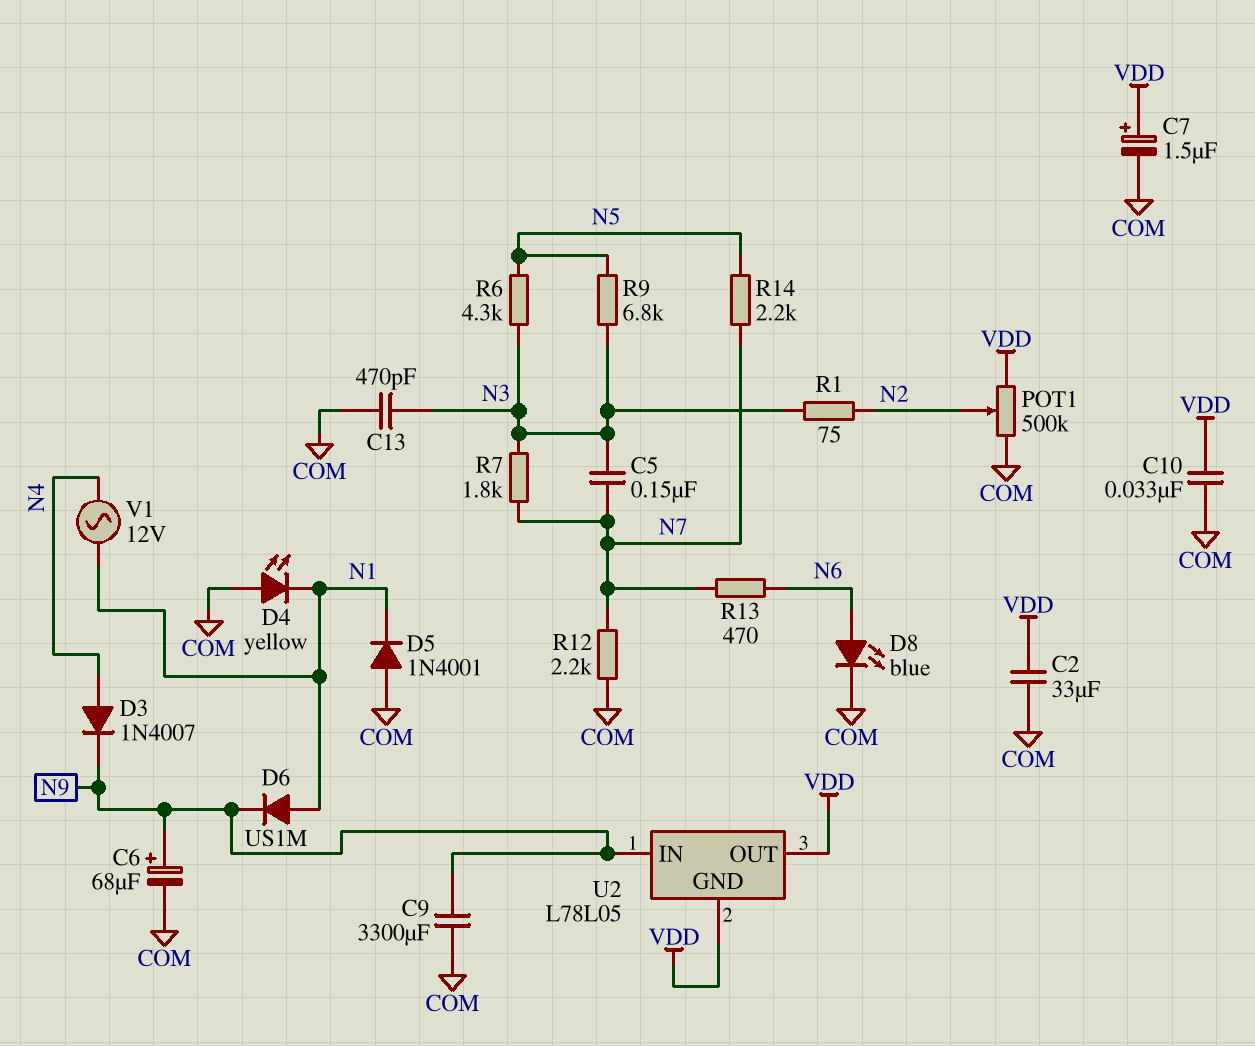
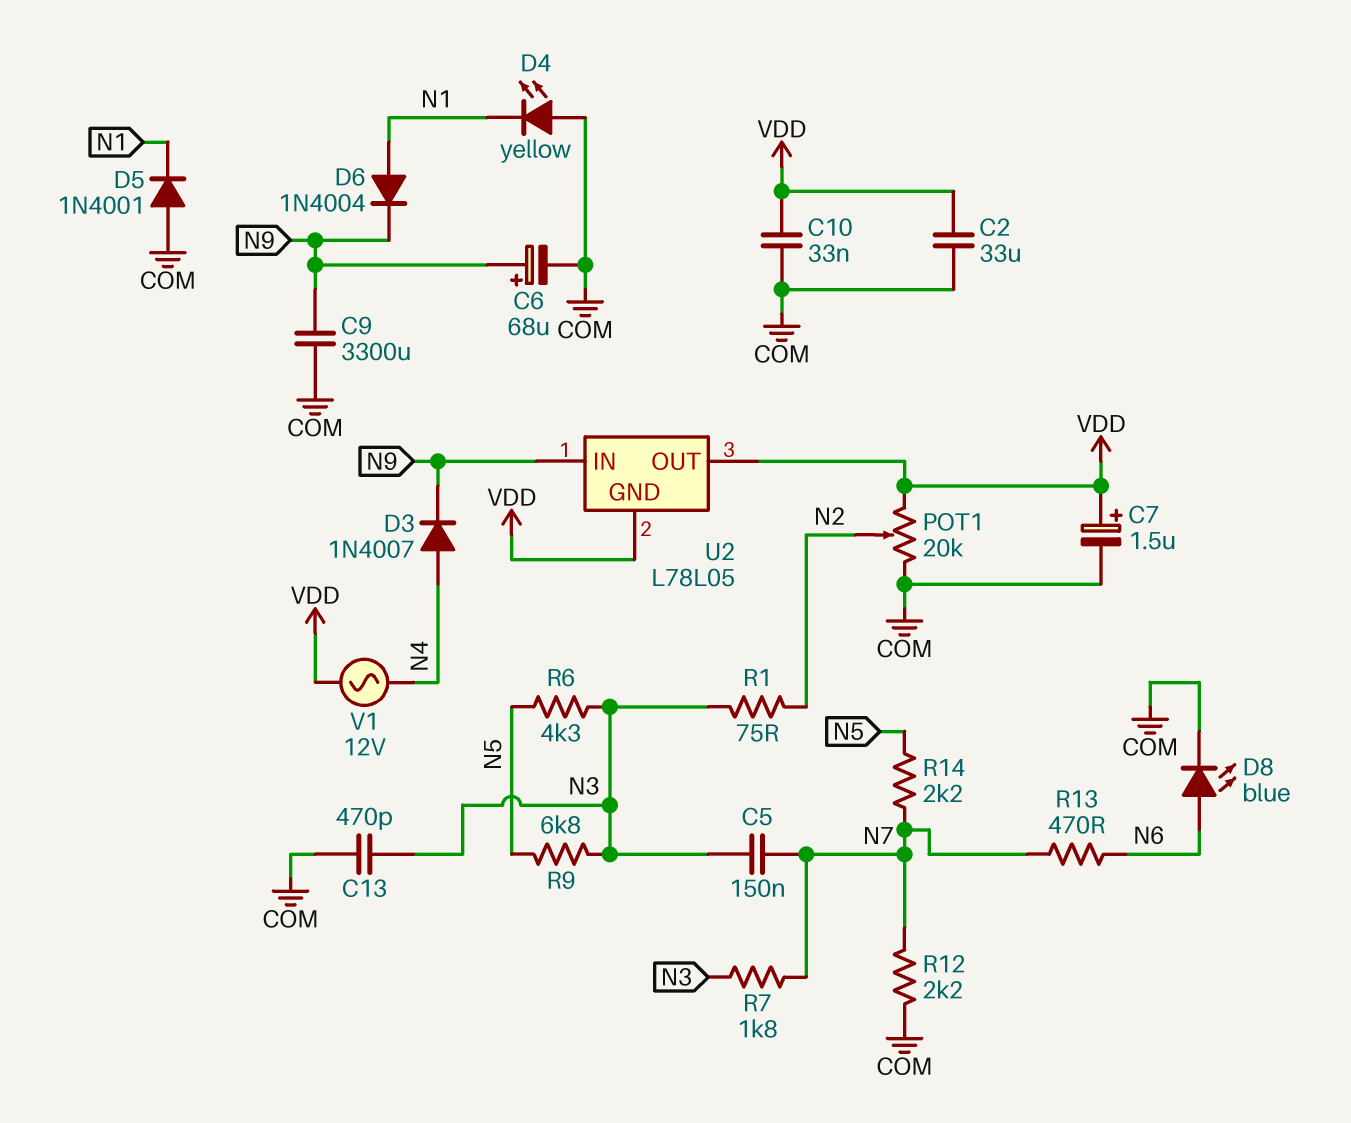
D6: diode US1M (A N1, K N9) -> diode 1N4004 (A N1, K N9)
POT1: 500k (COM, VDD, wiper N2) -> 20k (COM, VDD, wiper N2)
V1: AC 12V (N1, N4) -> AC 12V (N4, VDD)

